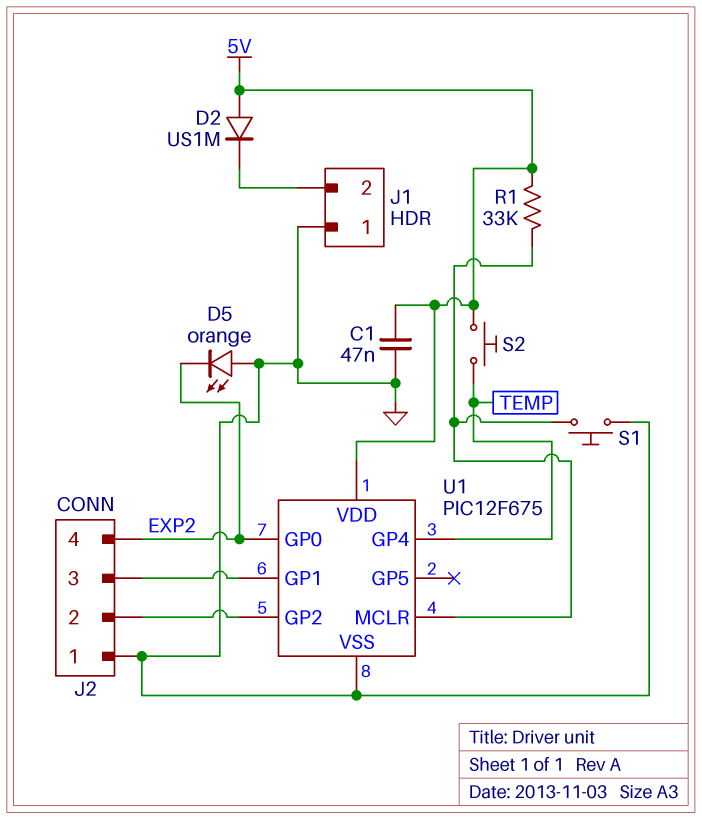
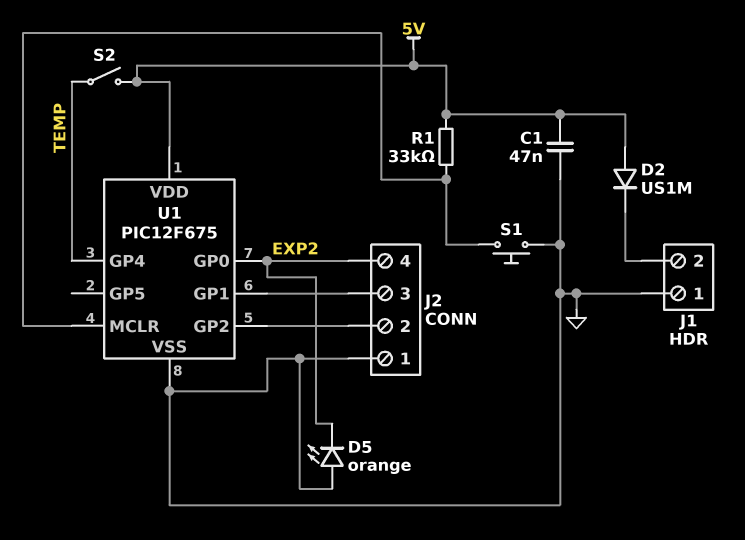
S2: button (5V, TEMP) -> switch (5V, TEMP)

